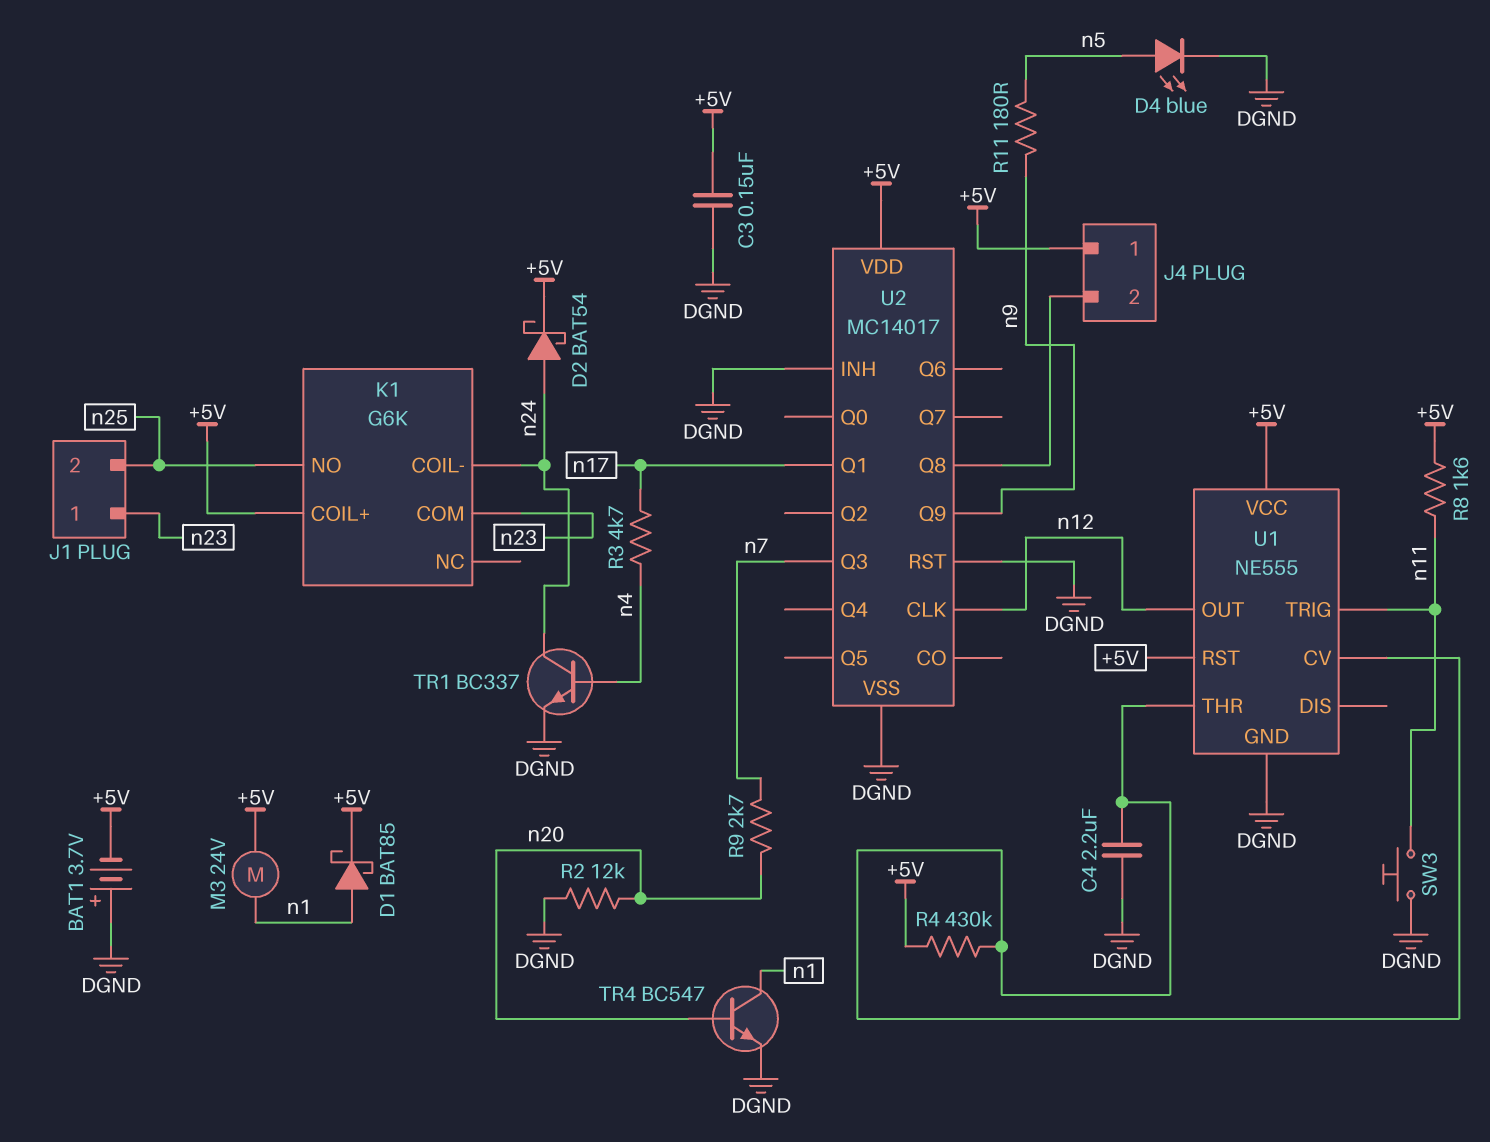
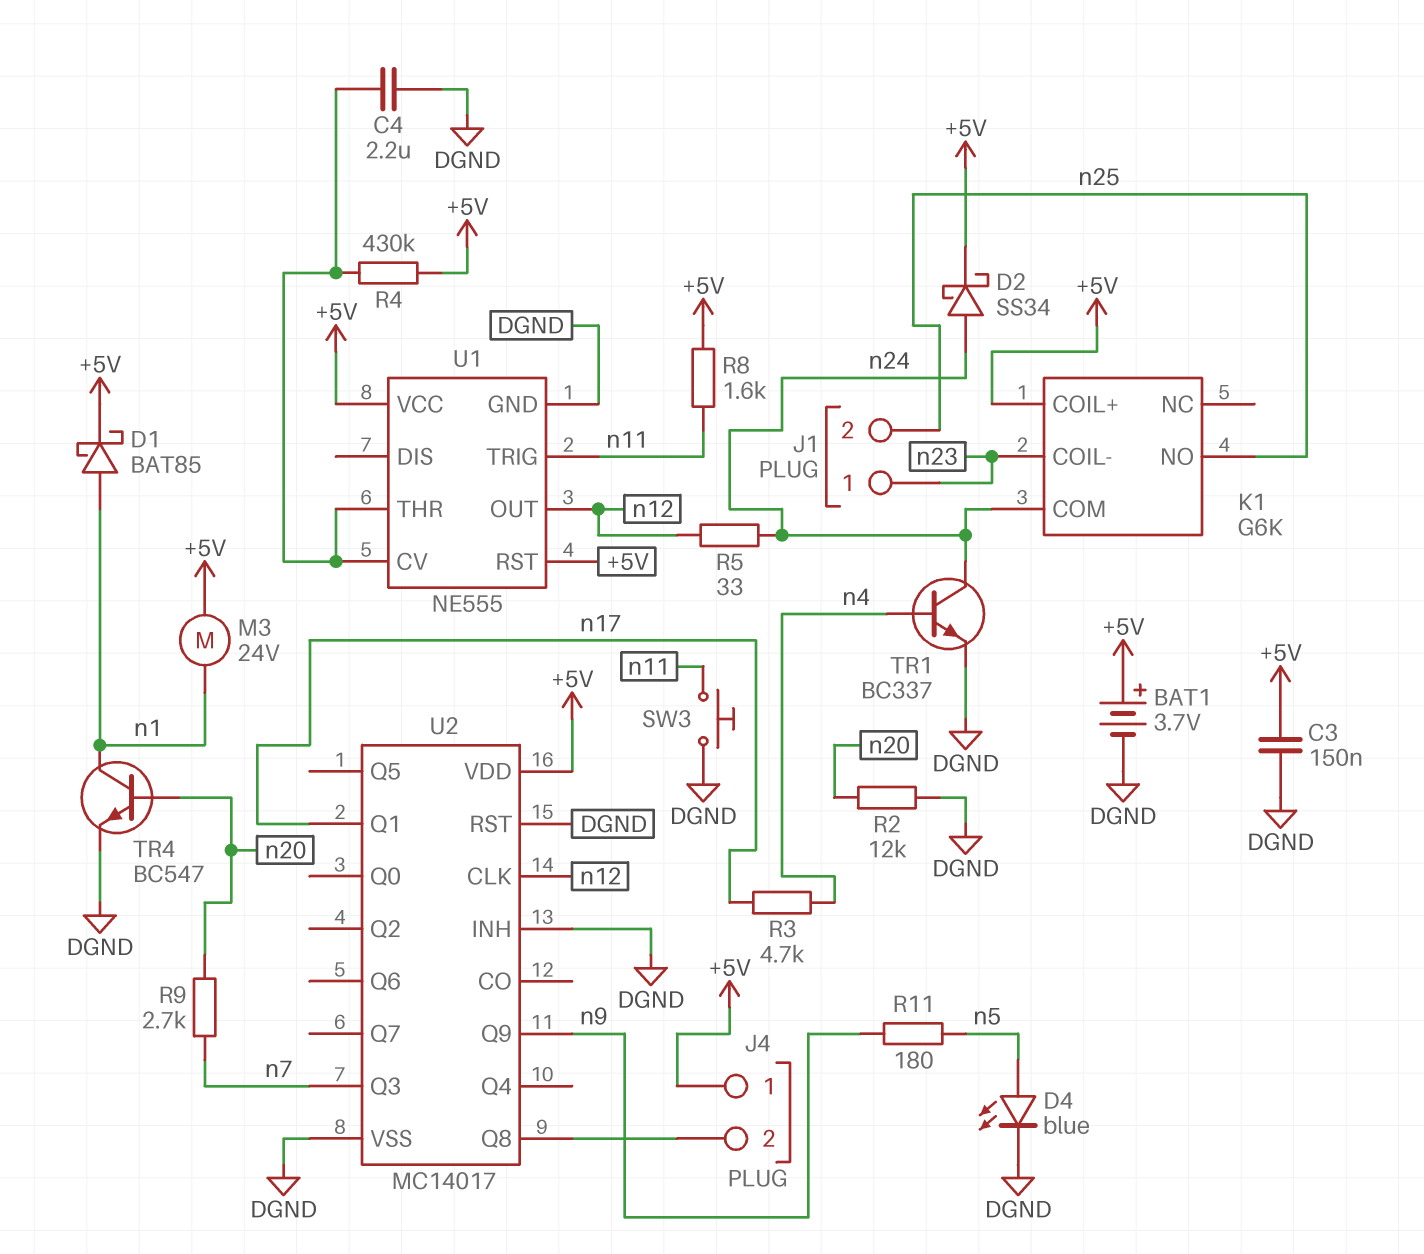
BAT1: 3.7V (plus DGND, minus +5V) -> 3.7V (plus +5V, minus DGND)
D2: schottky BAT54 (A n24, K +5V) -> schottky SS34 (A n24, K +5V)
K1 pin COIL-: n24 -> n23
K1 pin COM: n23 -> n24
R5: none -> 33 (n12, n24)

